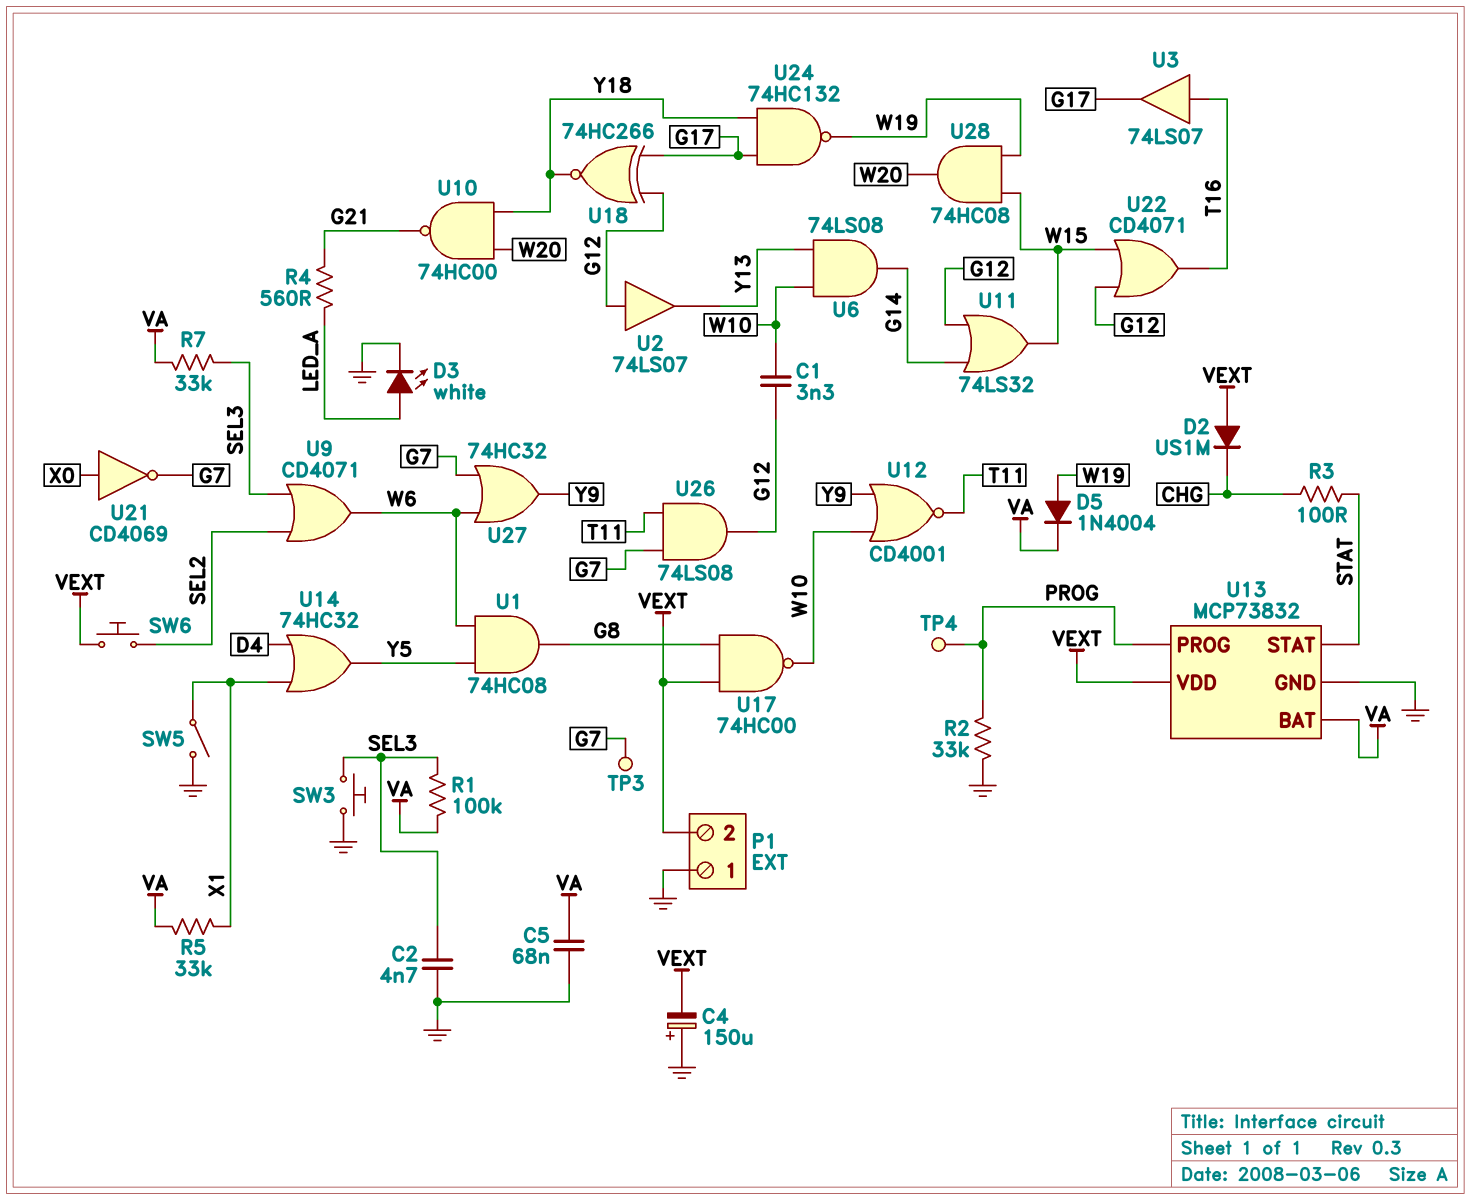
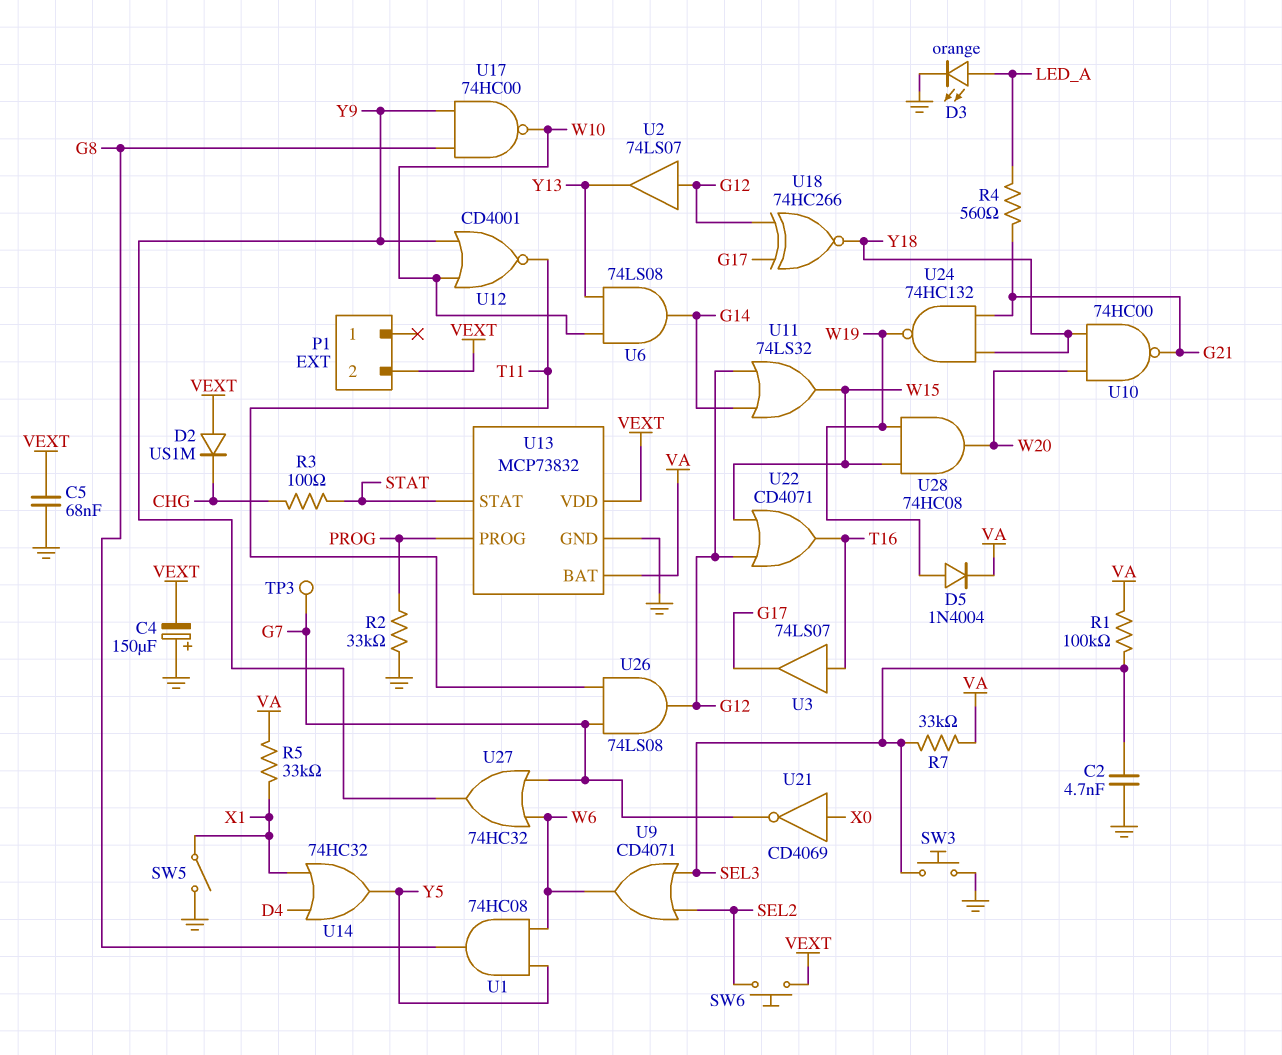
C1: 3.3nF (G12, W10) -> none
C5: 68nF (GND, VA) -> 68nF (GND, VEXT)
D3: LED white (A LED_A, K GND) -> LED orange (A LED_A, K GND)
P1 pin 1: GND -> none
TP4: test point (PROG) -> none
U17: NAND 74HC00 (in G8, in VEXT, out W10) -> NAND 74HC00 (in G8, in Y9, out W10)
U24: NAND 74HC132 (in G17, in Y18, out W19) -> NAND 74HC132 (in G21, in Y18, out W19)

